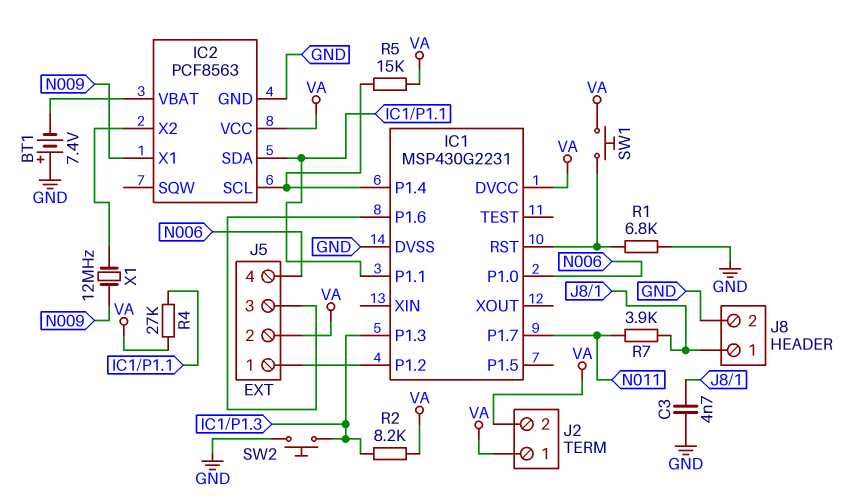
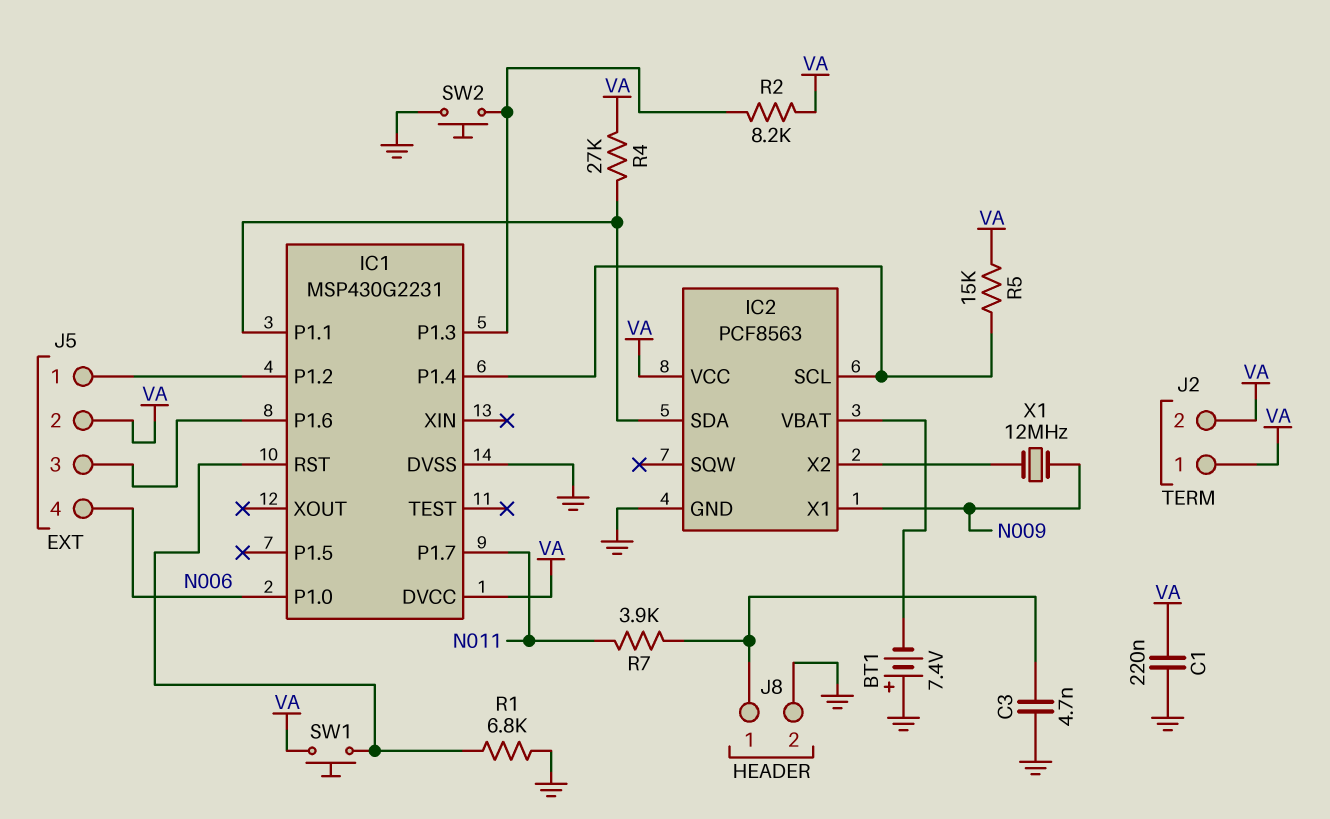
C1: none -> 220nF (GND, VA)

